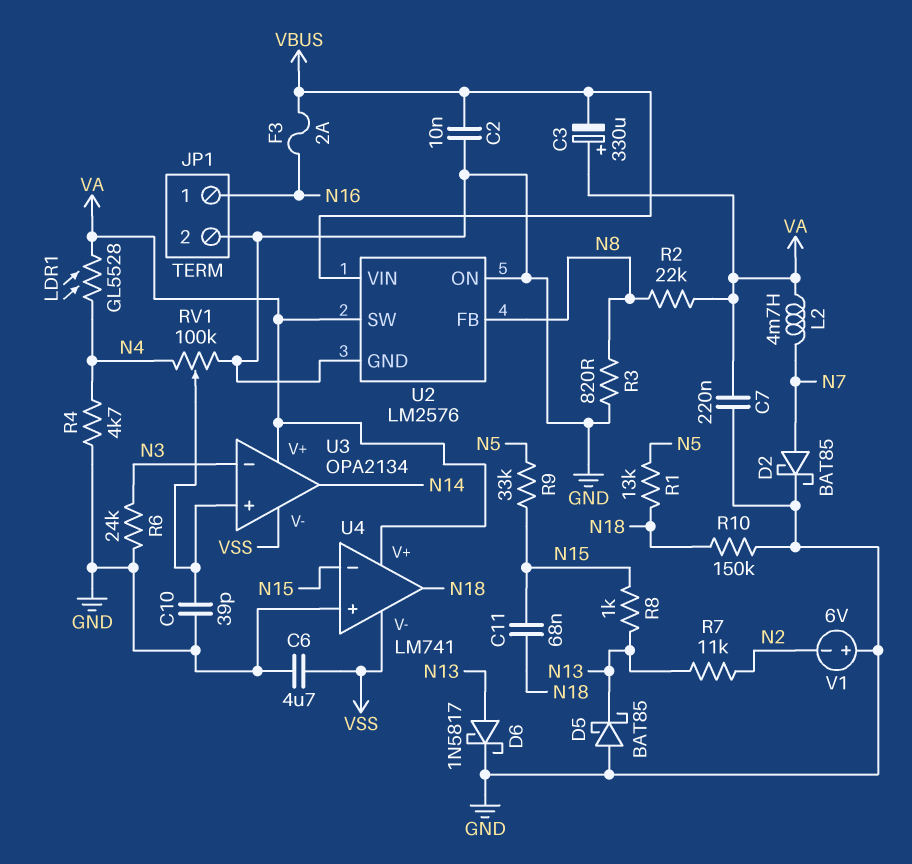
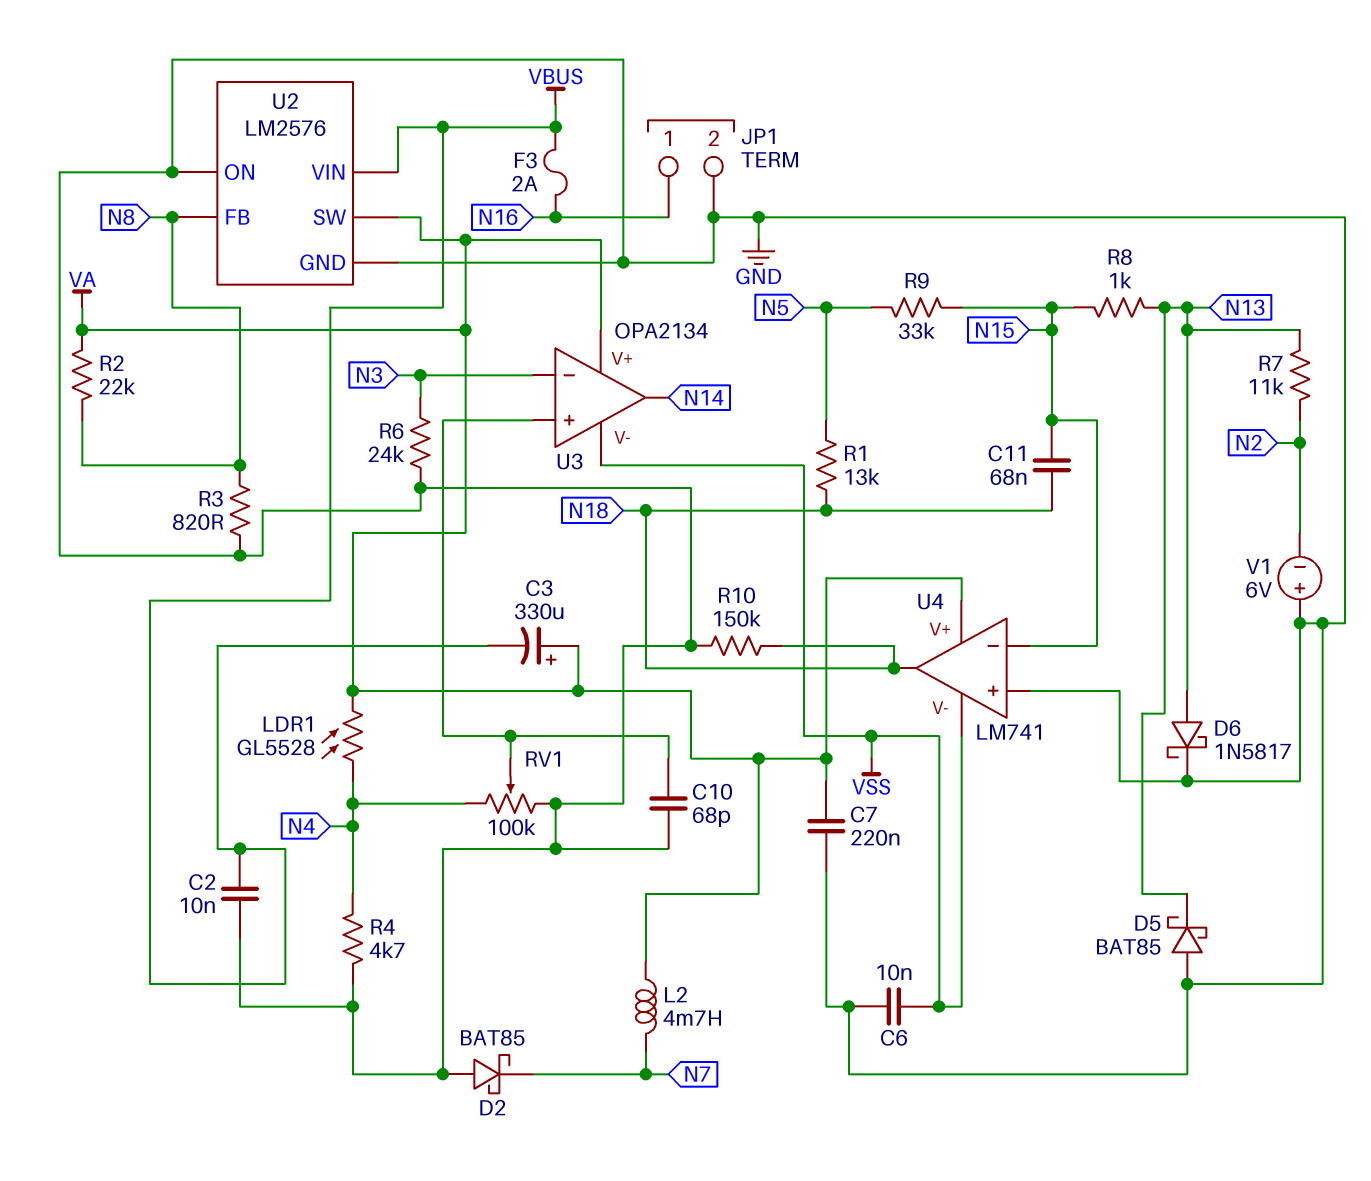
C6: 4.7uF (GND, VSS) -> 10nF (GND, VSS)
C10: 39pF (GND, U3/in+) -> 68pF (GND, U3/in+)
D2: schottky BAT85 (A N7, K GND) -> schottky BAT85 (A GND, K N7)

